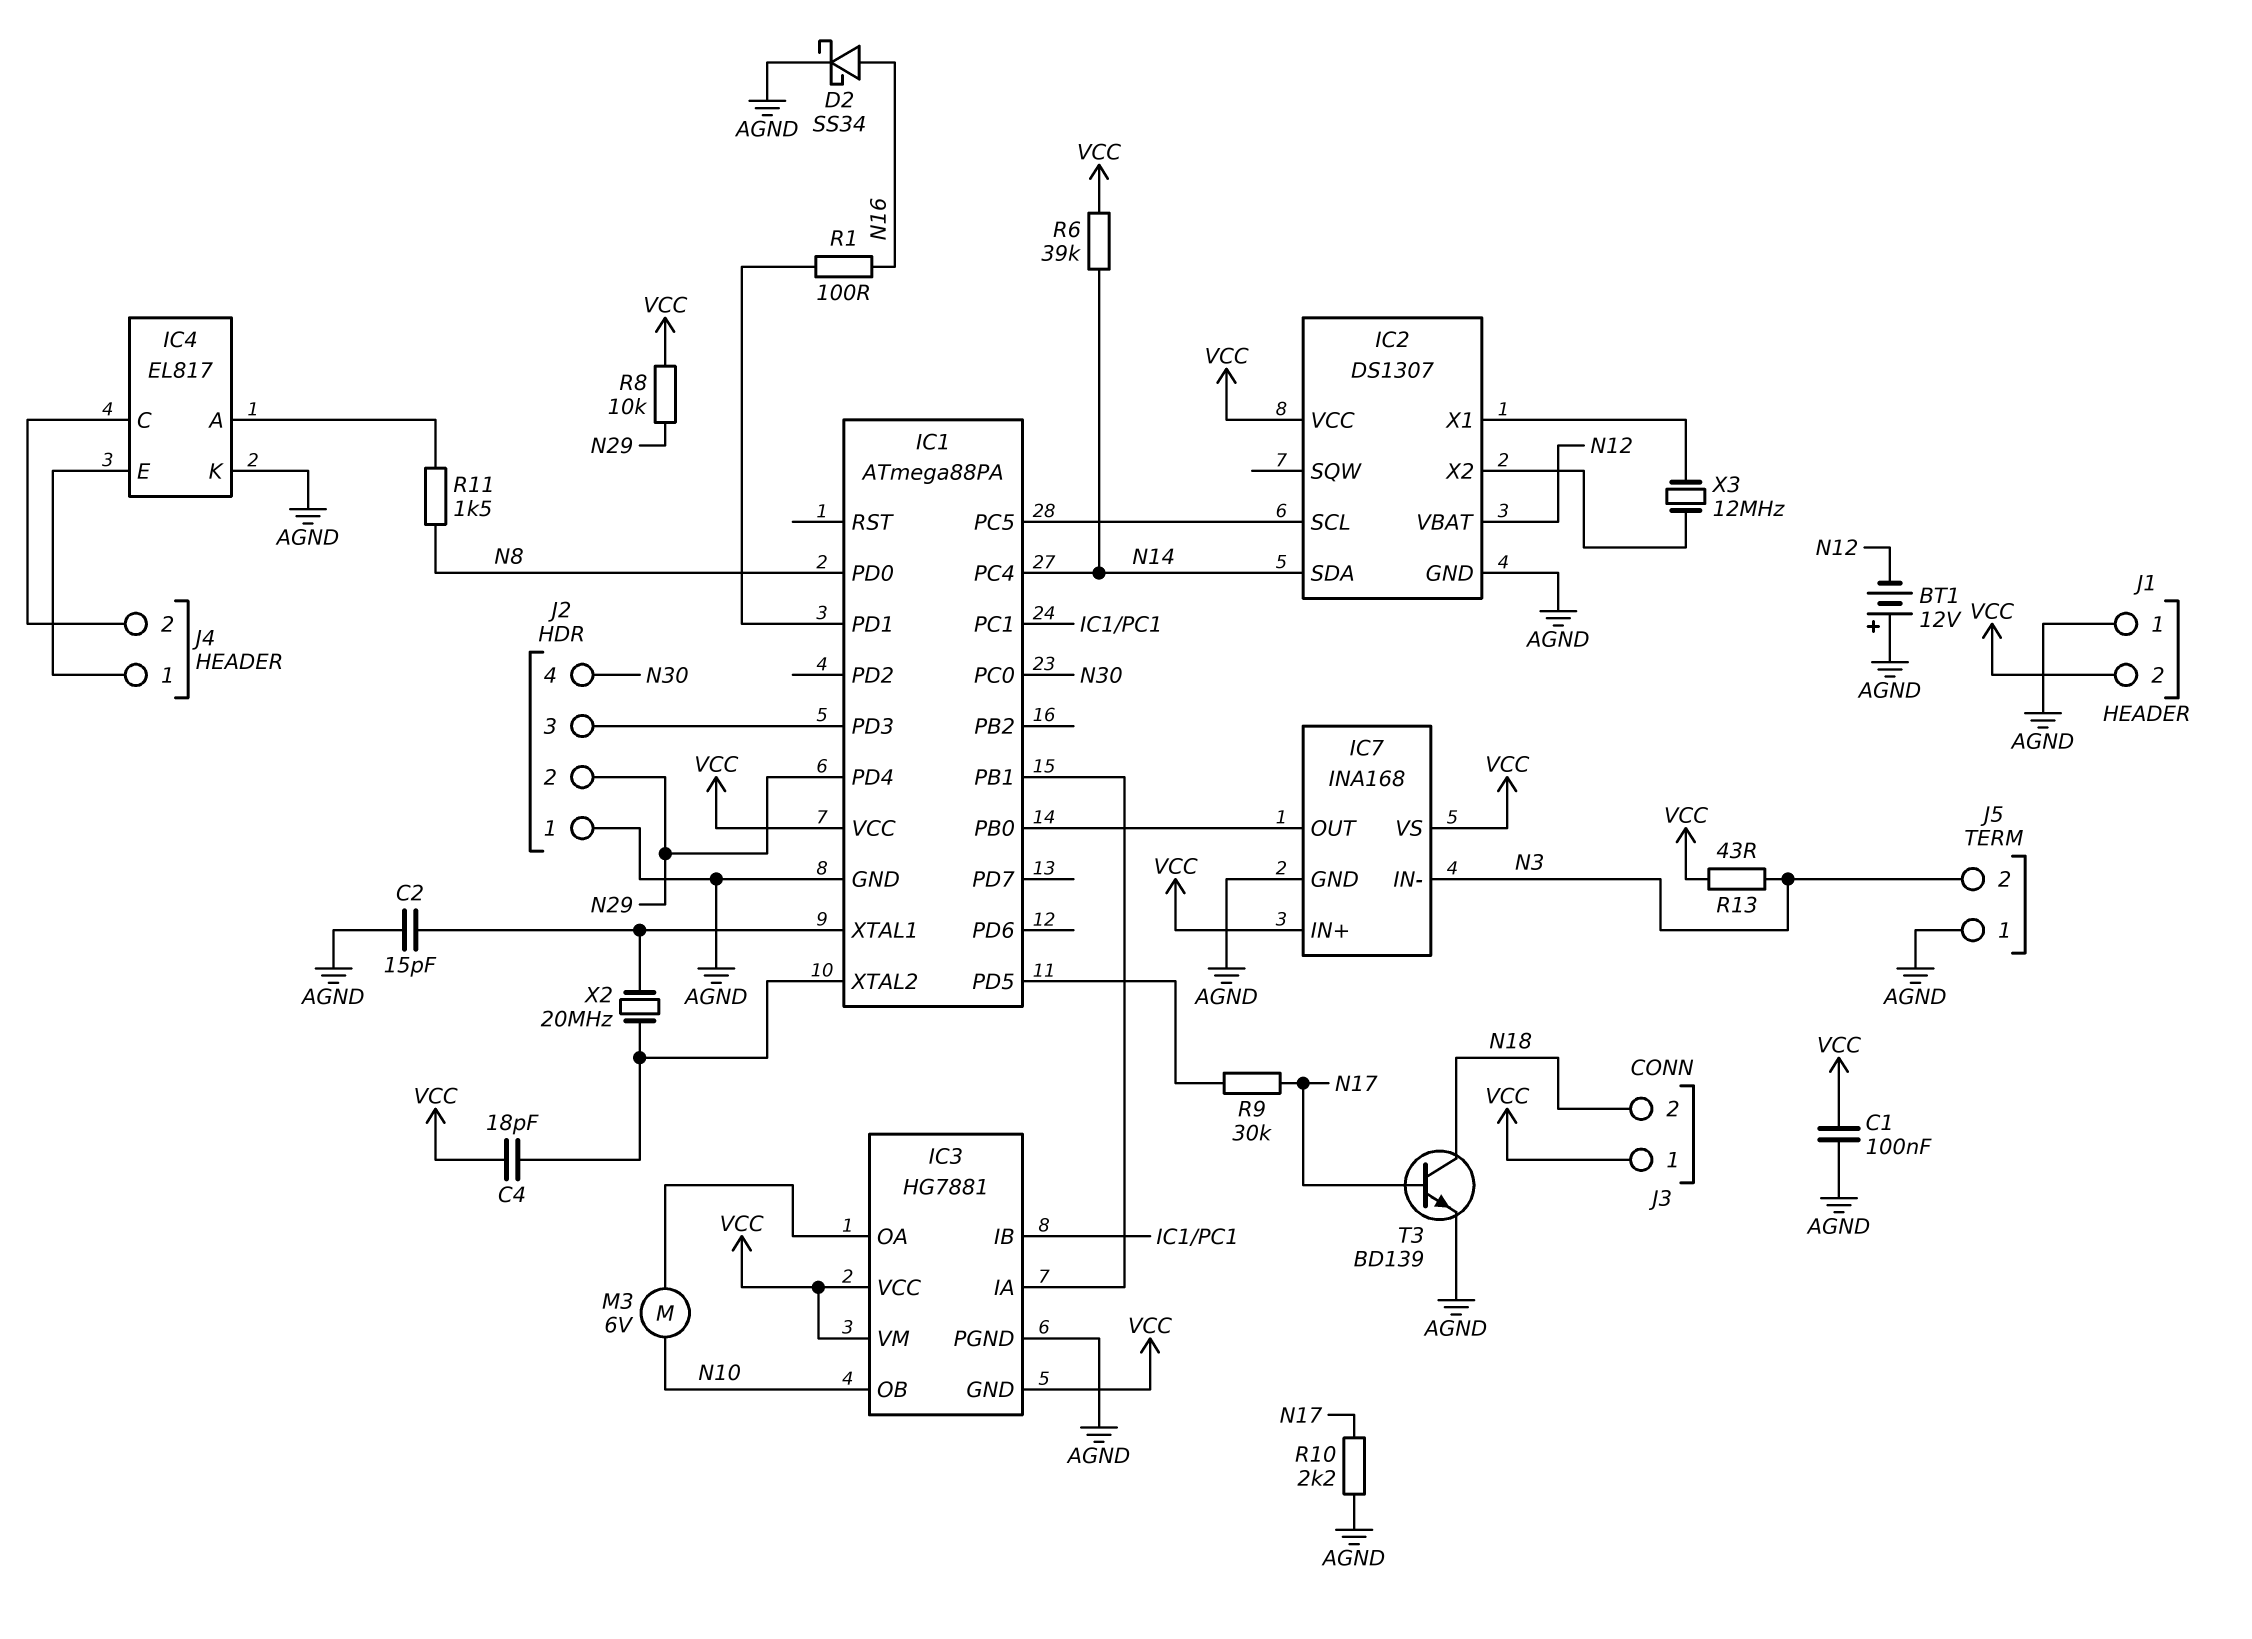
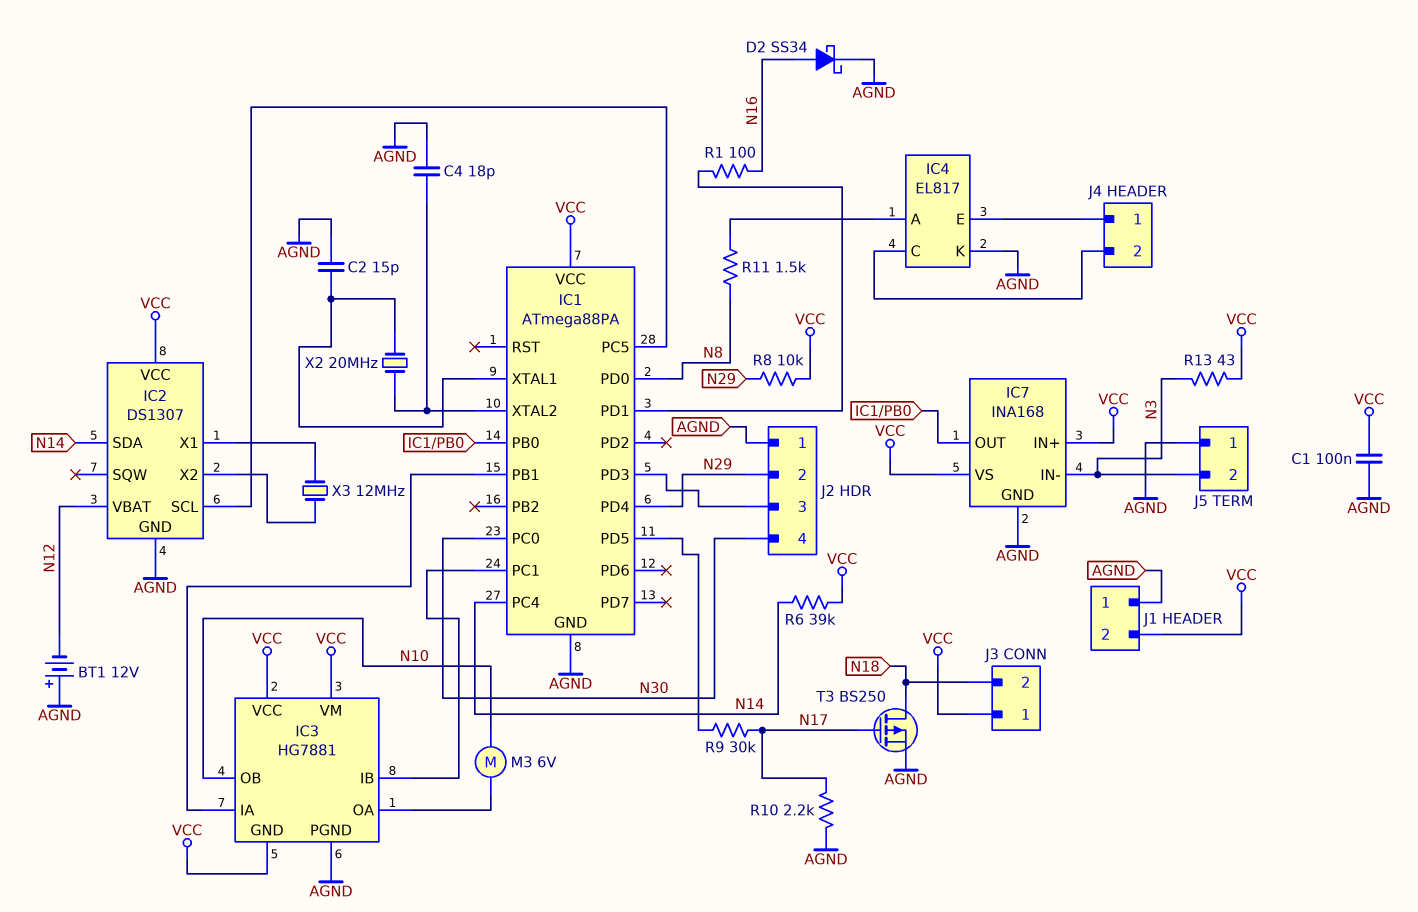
C4: 18pF (IC1/XTAL2, VCC) -> 18pF (AGND, IC1/XTAL2)
T3: NPN BD139 (B N17, C N18, E AGND) -> PMOS BS250 (G N17, D N18, S AGND)

